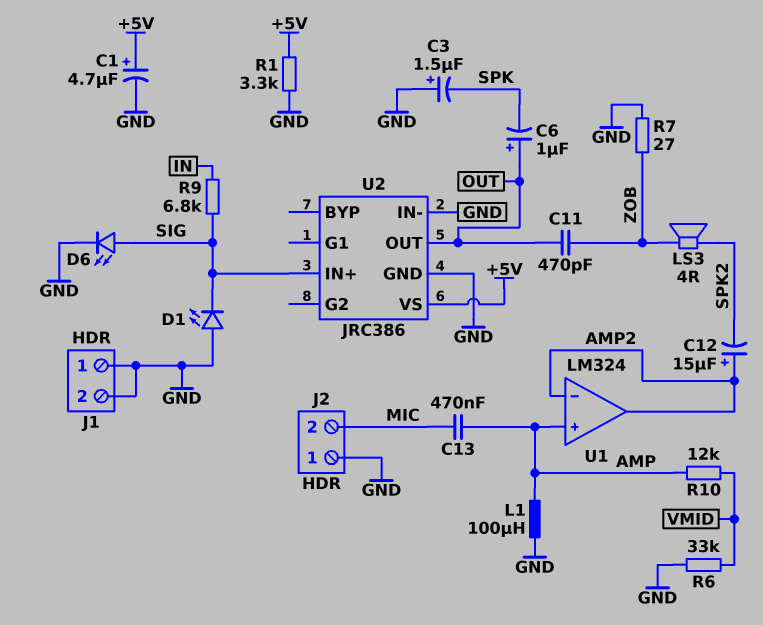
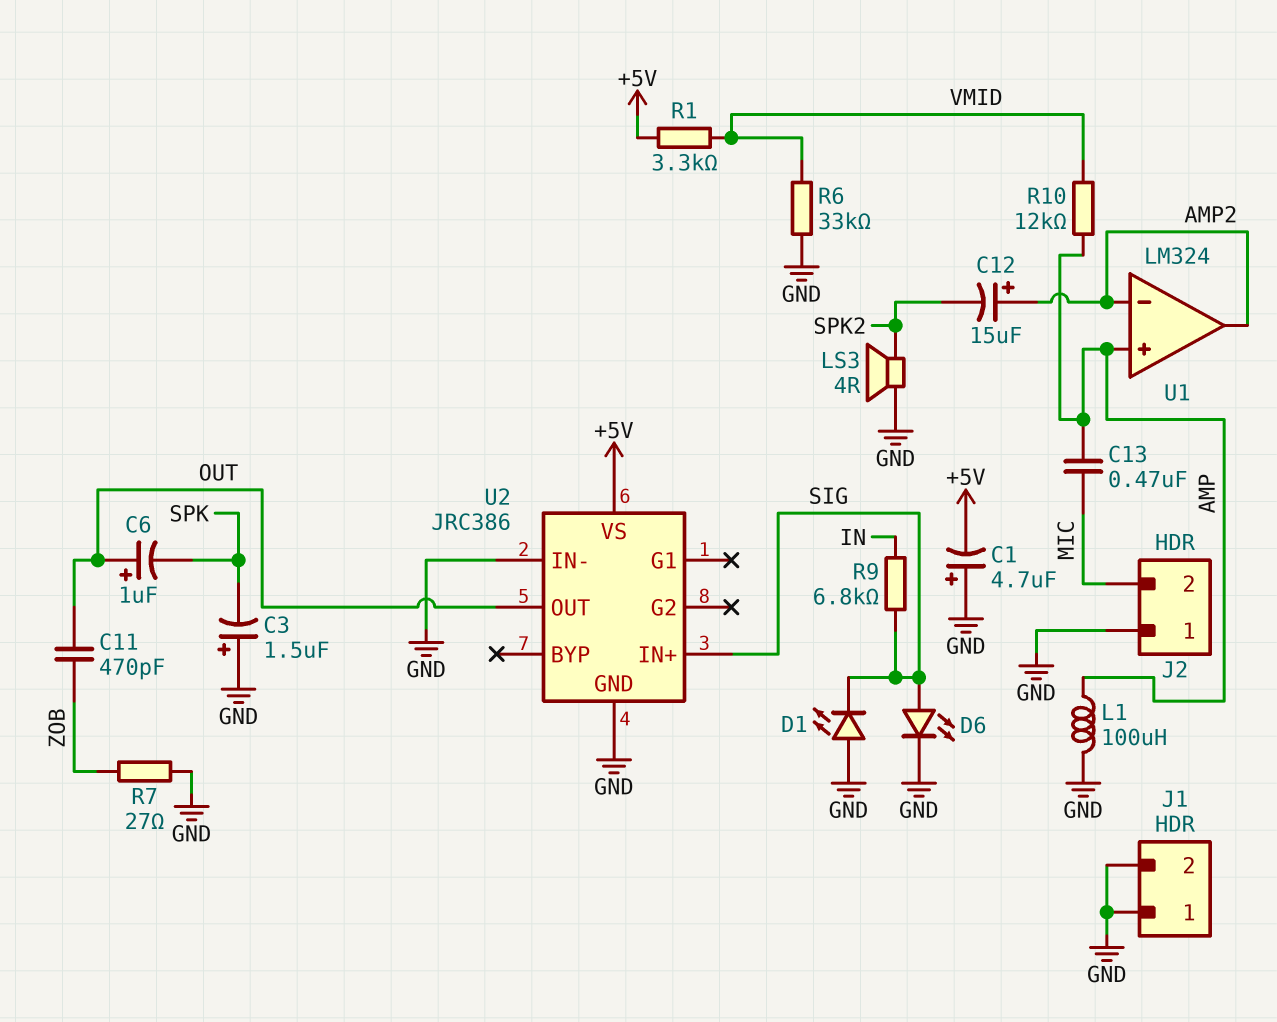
C1: 4.7uF (plus +5V, minus GND) -> 4.7uF (plus GND, minus +5V)
LS3: speaker 4R (SPK2, ZOB) -> speaker 4R (GND, SPK2)
R1: 3.3k (+5V, GND) -> 3.3k (+5V, VMID)

